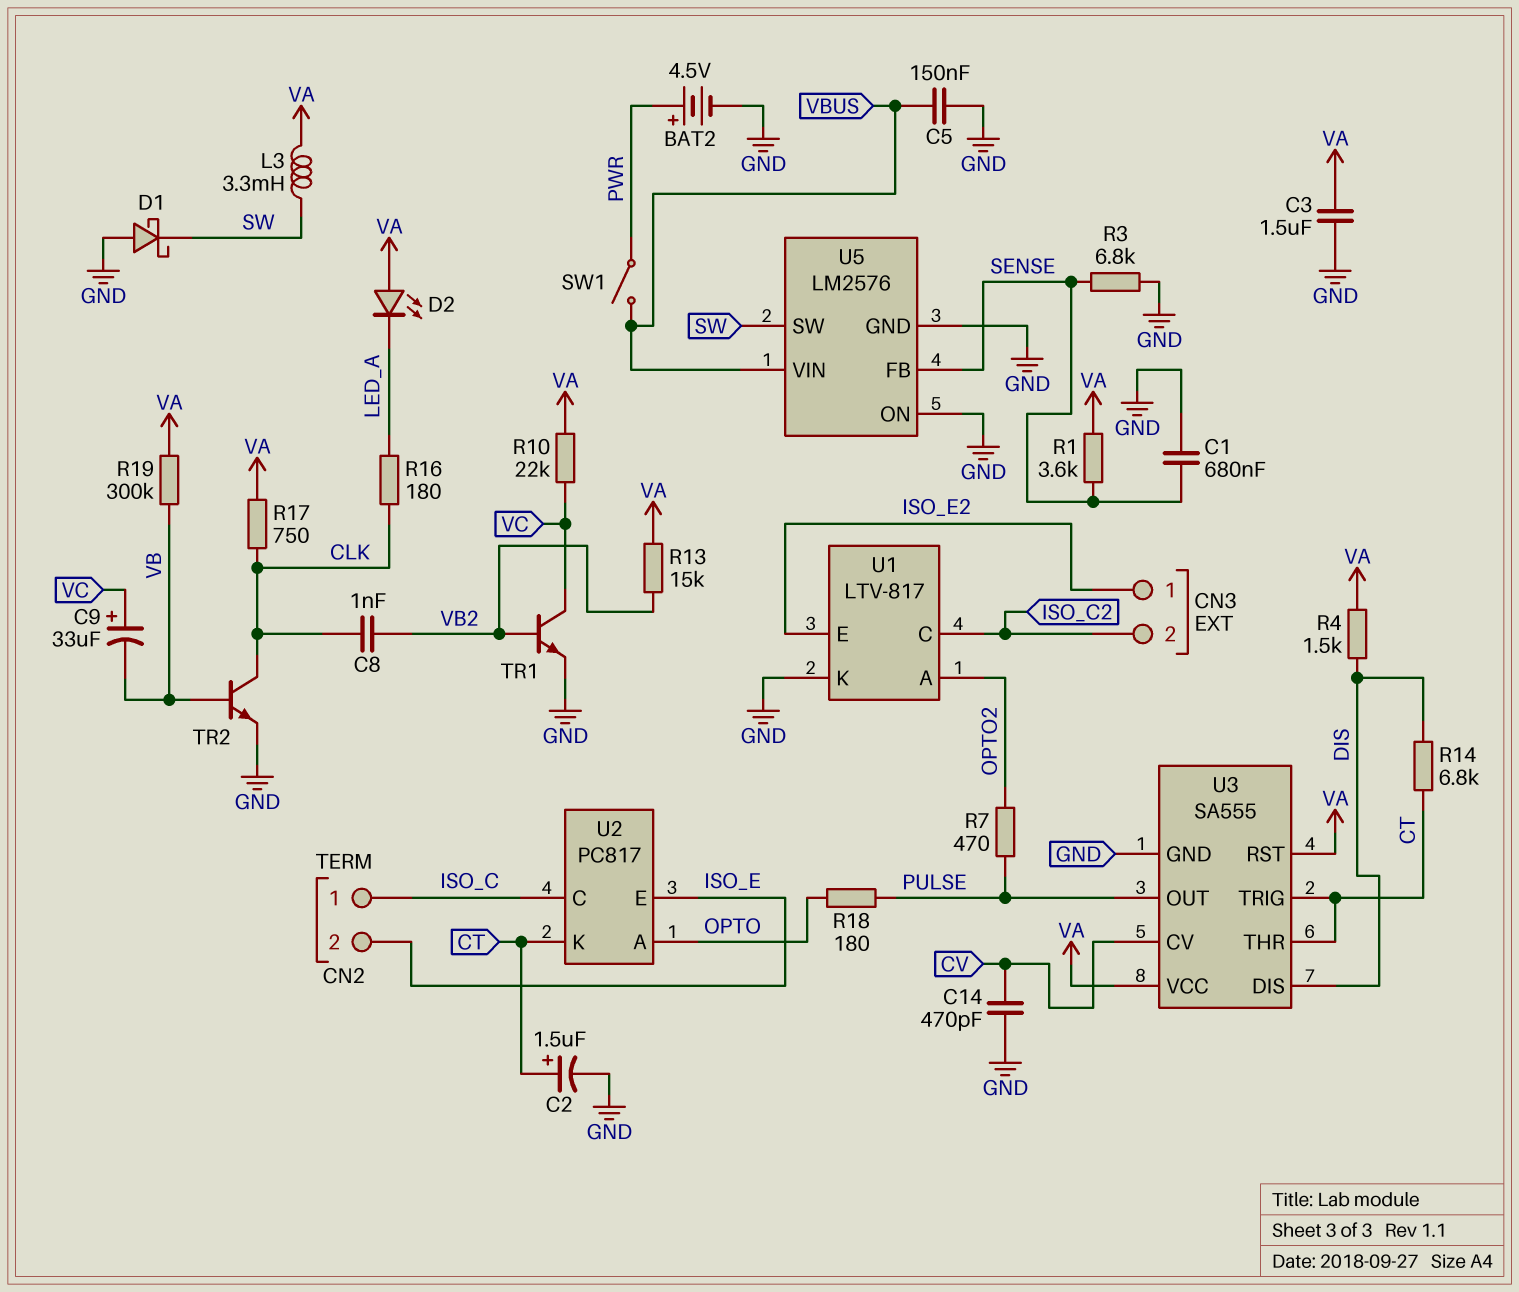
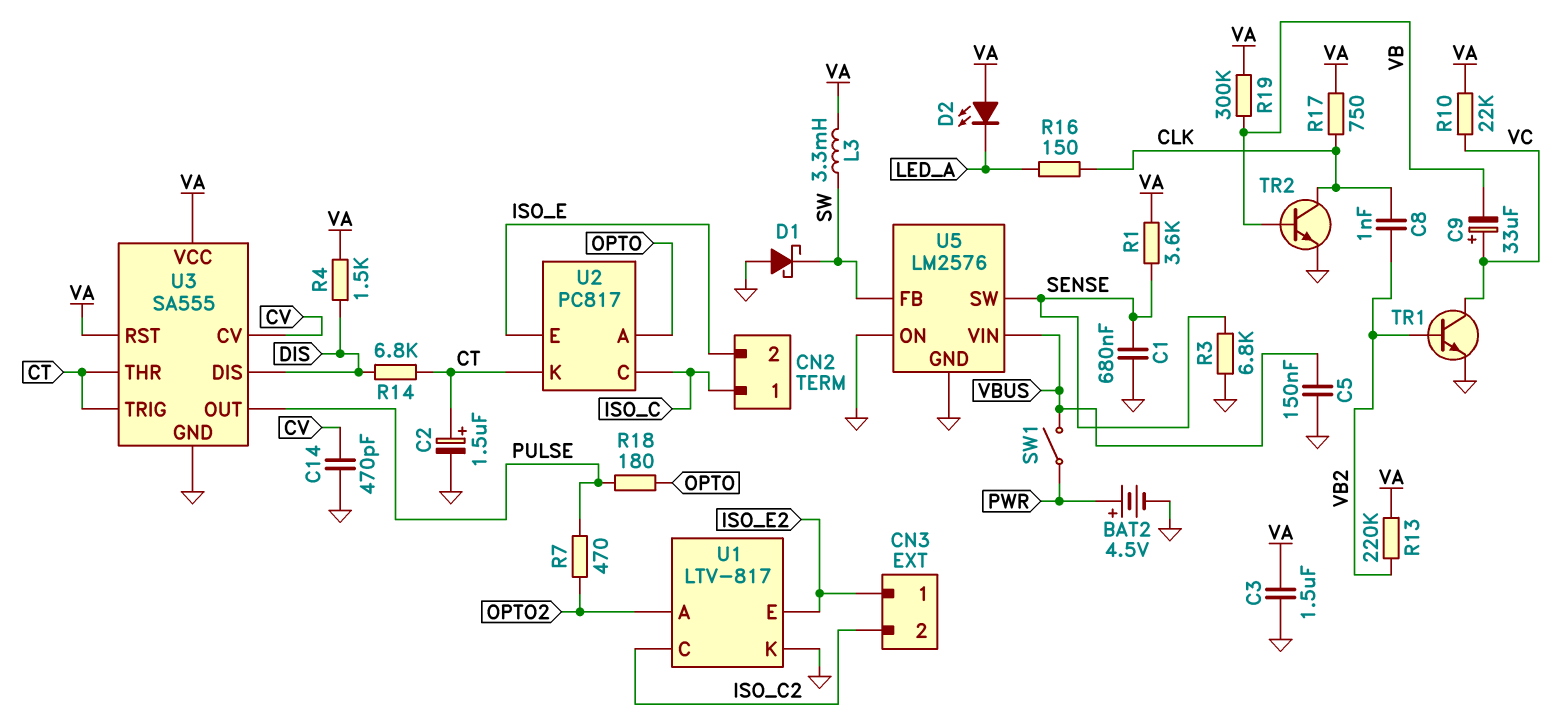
R13: 15k (VA, VB2) -> 220k (VA, VB2)
R16: 180 (CLK, LED_A) -> 150 (CLK, LED_A)
U5 pin FB: SENSE -> SW
U5 pin SW: SW -> SENSE

